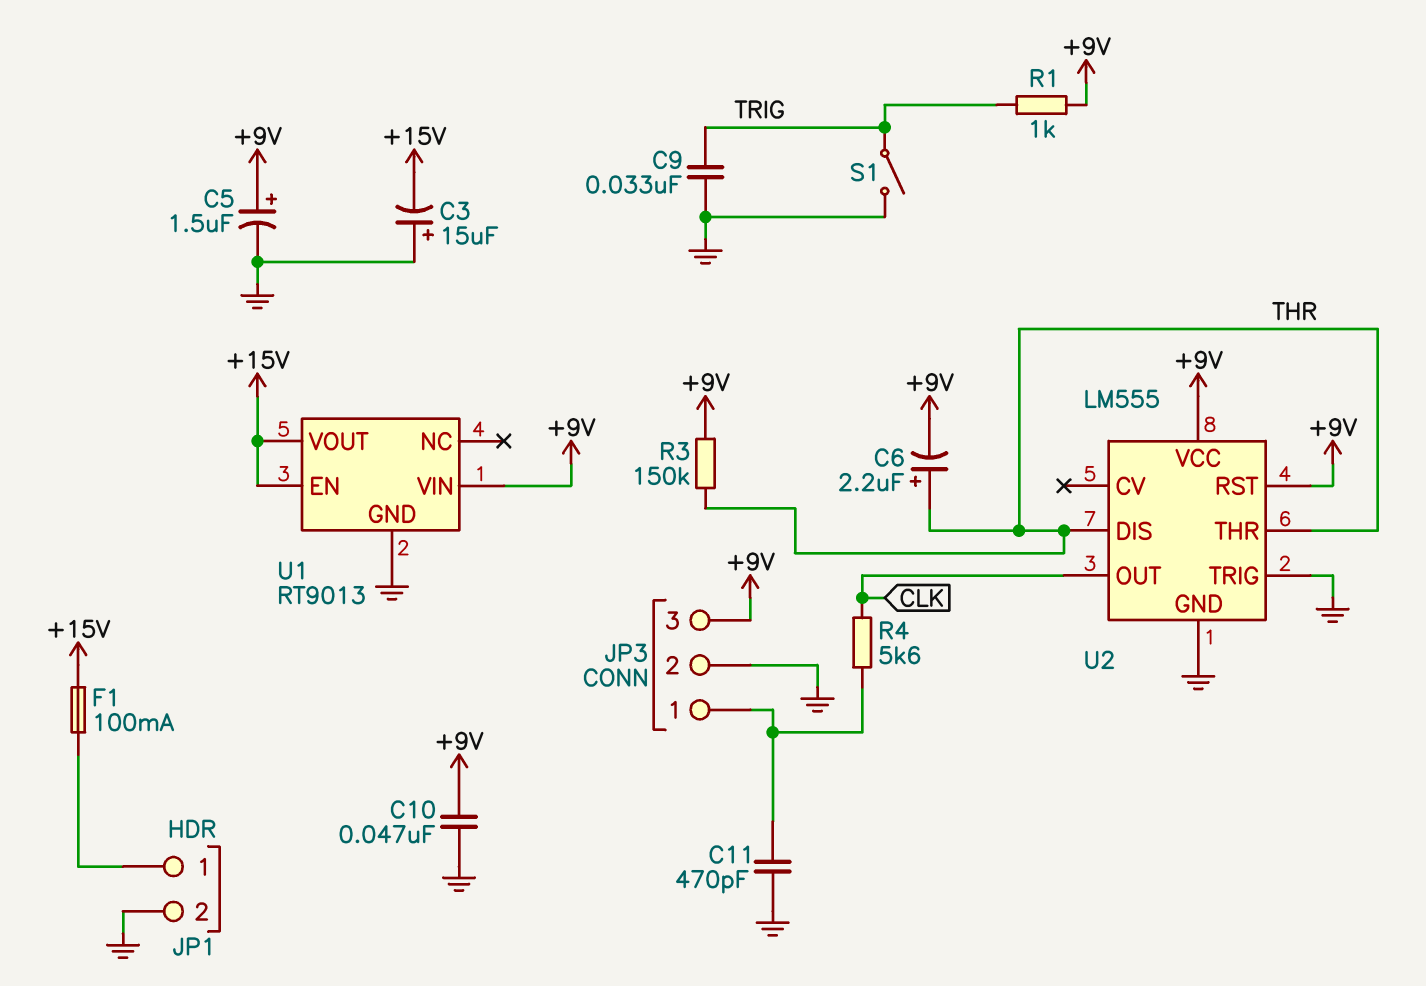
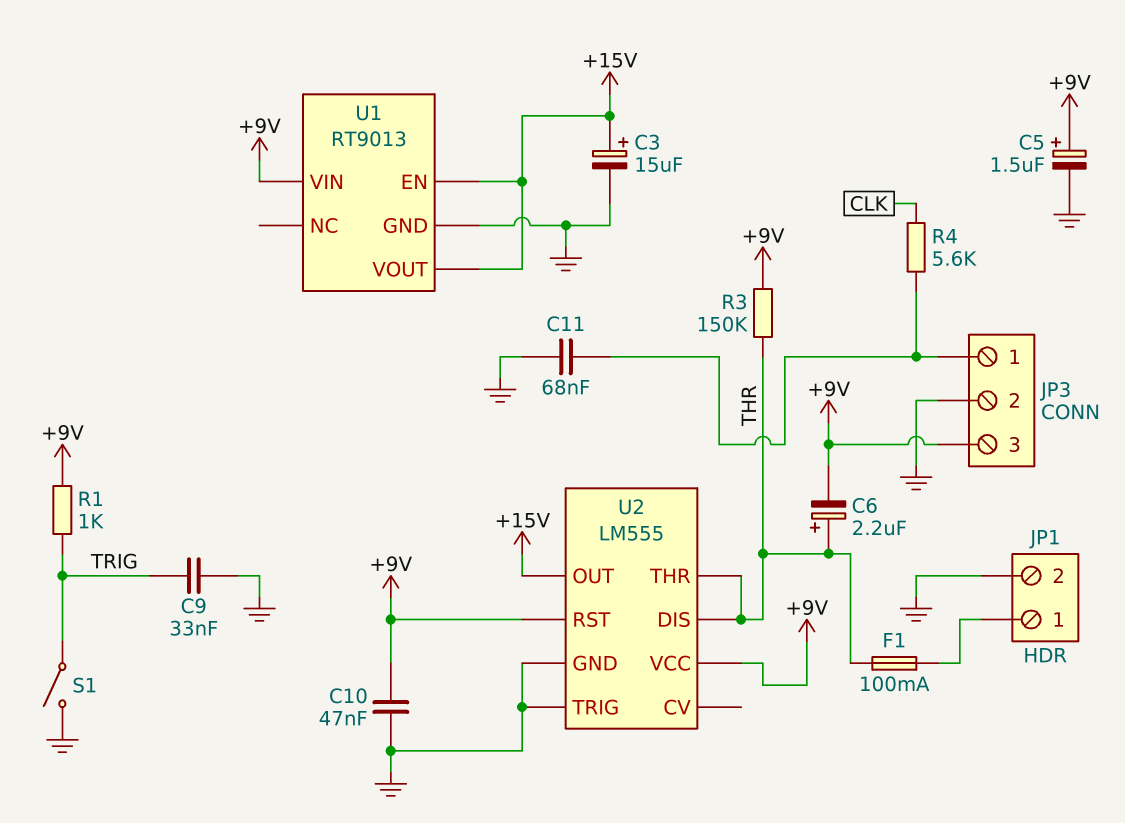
C3: 15uF (plus GND, minus +15V) -> 15uF (plus +15V, minus GND)
C11: 470pF (GND, JP3/1) -> 68nF (GND, JP3/1)
F1: 100mA (+15V, JP1/1) -> 100mA (JP1/1, THR)
U2 pin OUT: CLK -> +15V

